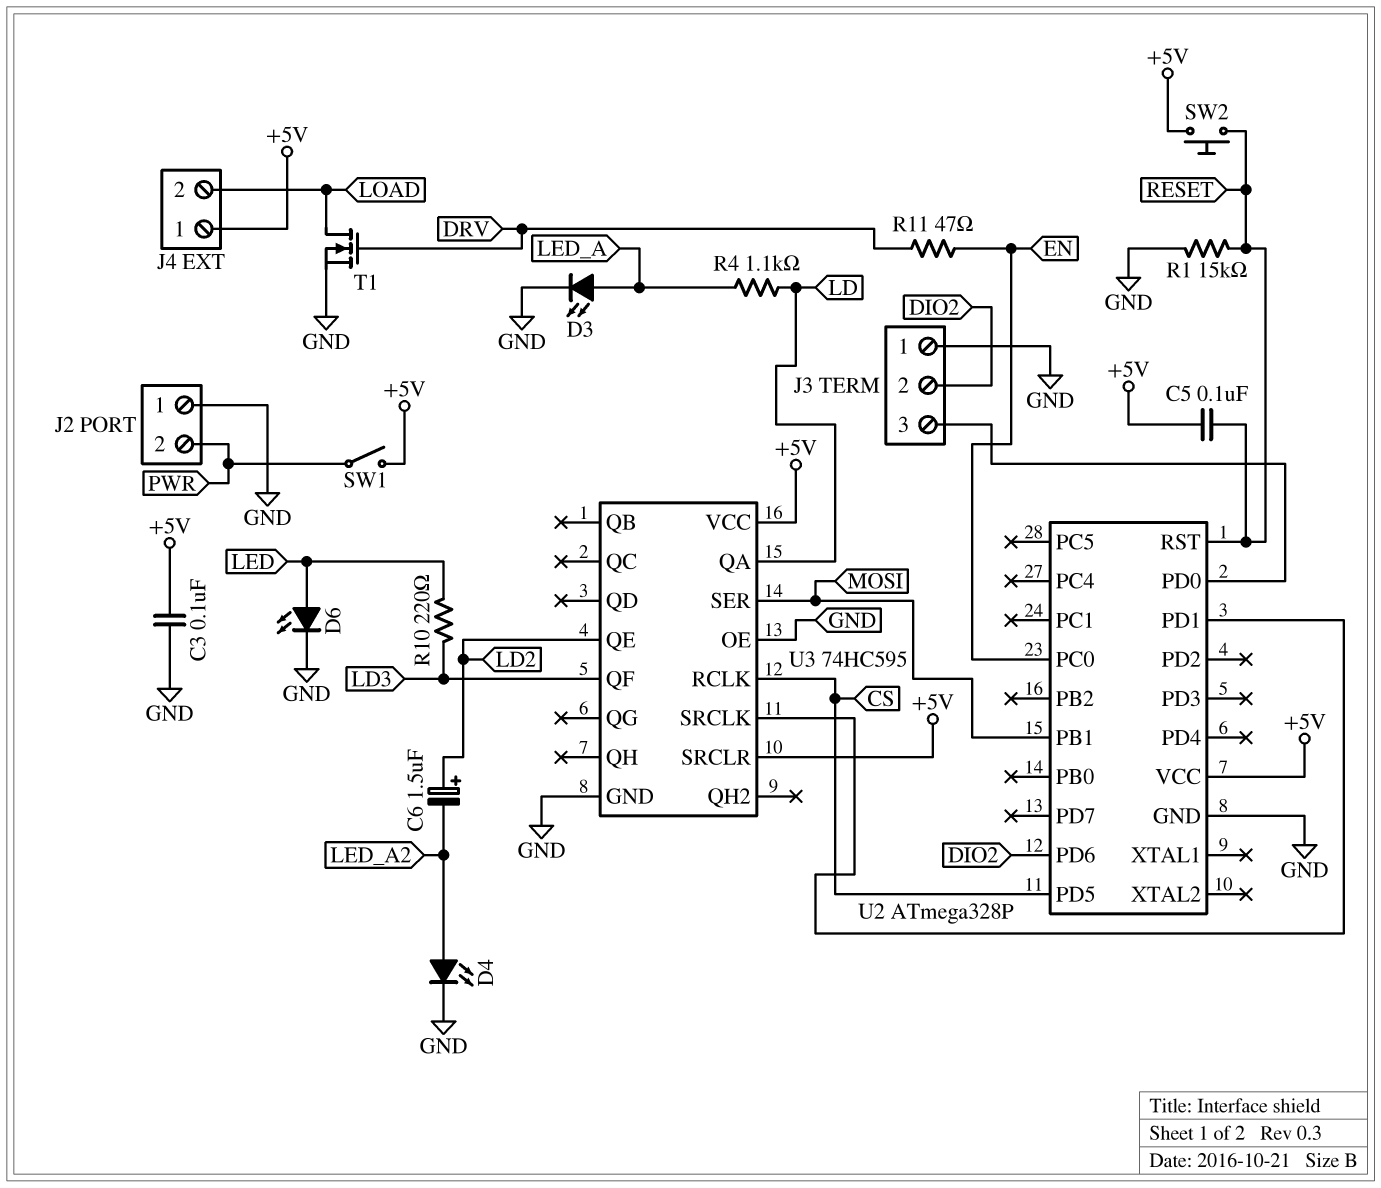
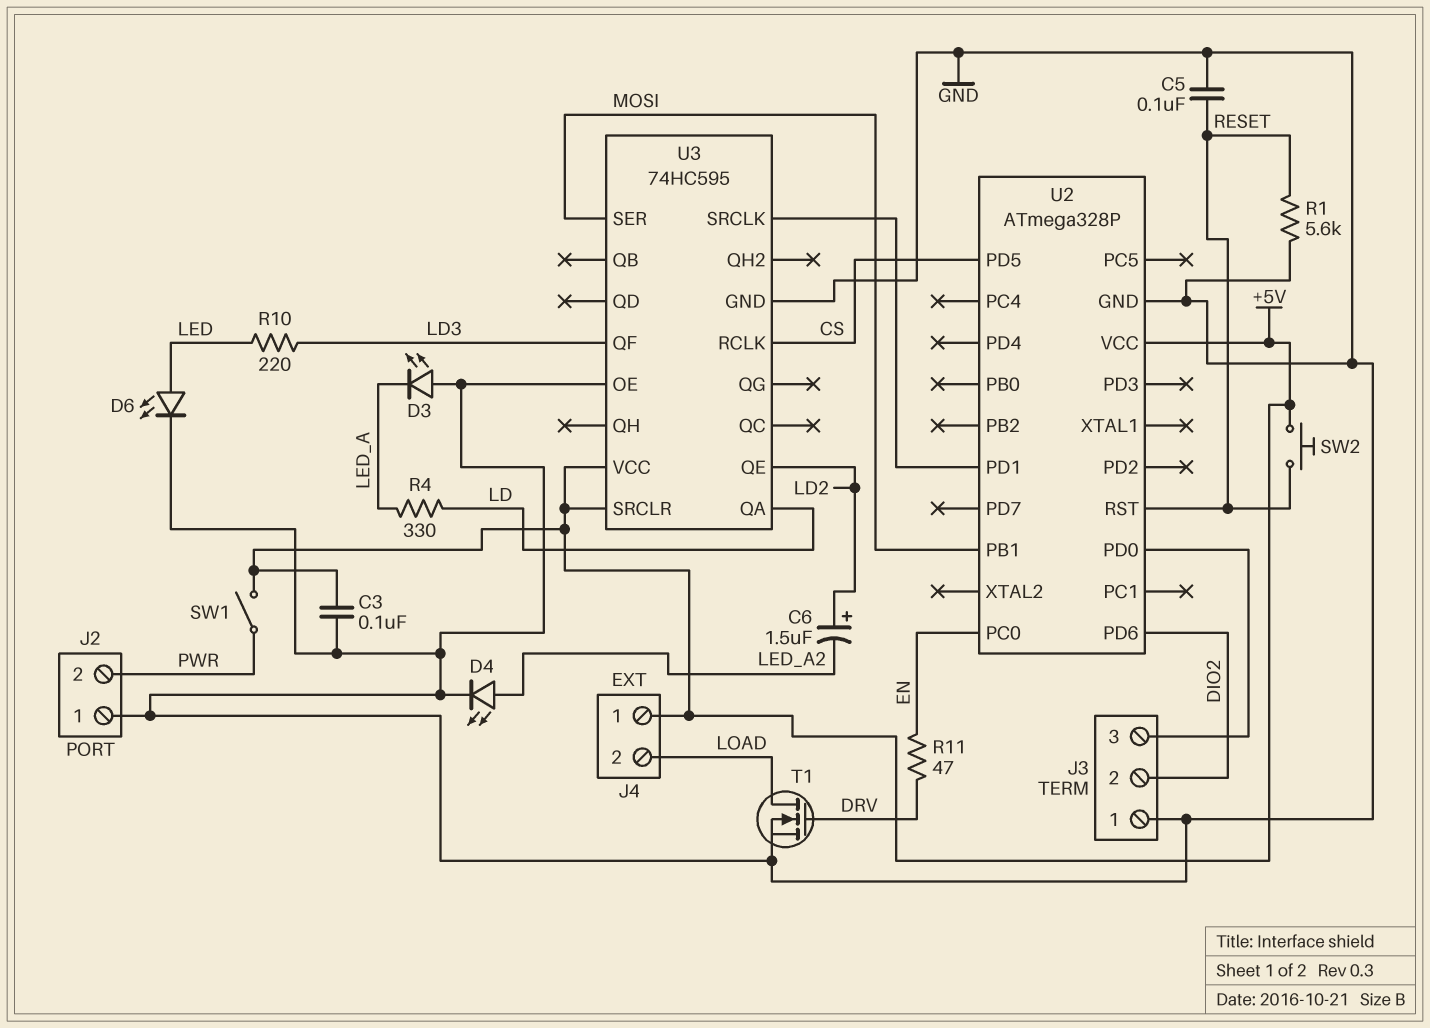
C5: 100nF (+5V, RESET) -> 100nF (GND, RESET)
D3: LED (A LED_A, K GND) -> LED (A GND, K LED_A)
R1: 15k (GND, RESET) -> 5.6k (GND, RESET)
R4: 1.1k (LD, LED_A) -> 330 (LD, LED_A)

